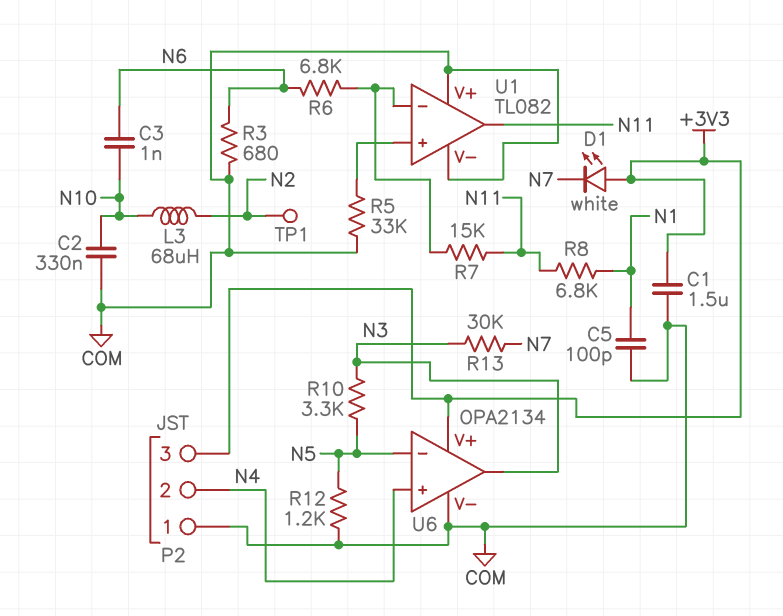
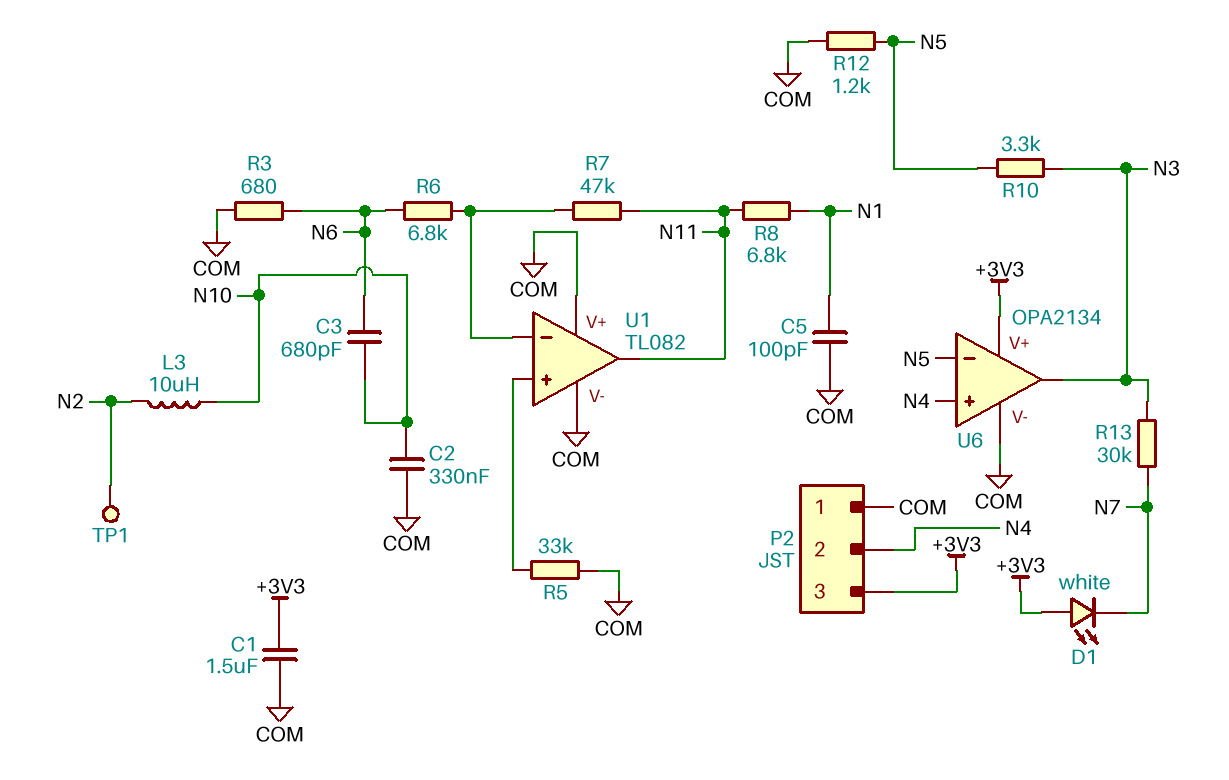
C3: 1nF (N6, N10) -> 680pF (N6, N10)
L3: 68uH (N2, N10) -> 10uH (N2, N10)
R7: 15k (N11, U1/in-) -> 47k (N11, U1/in-)

